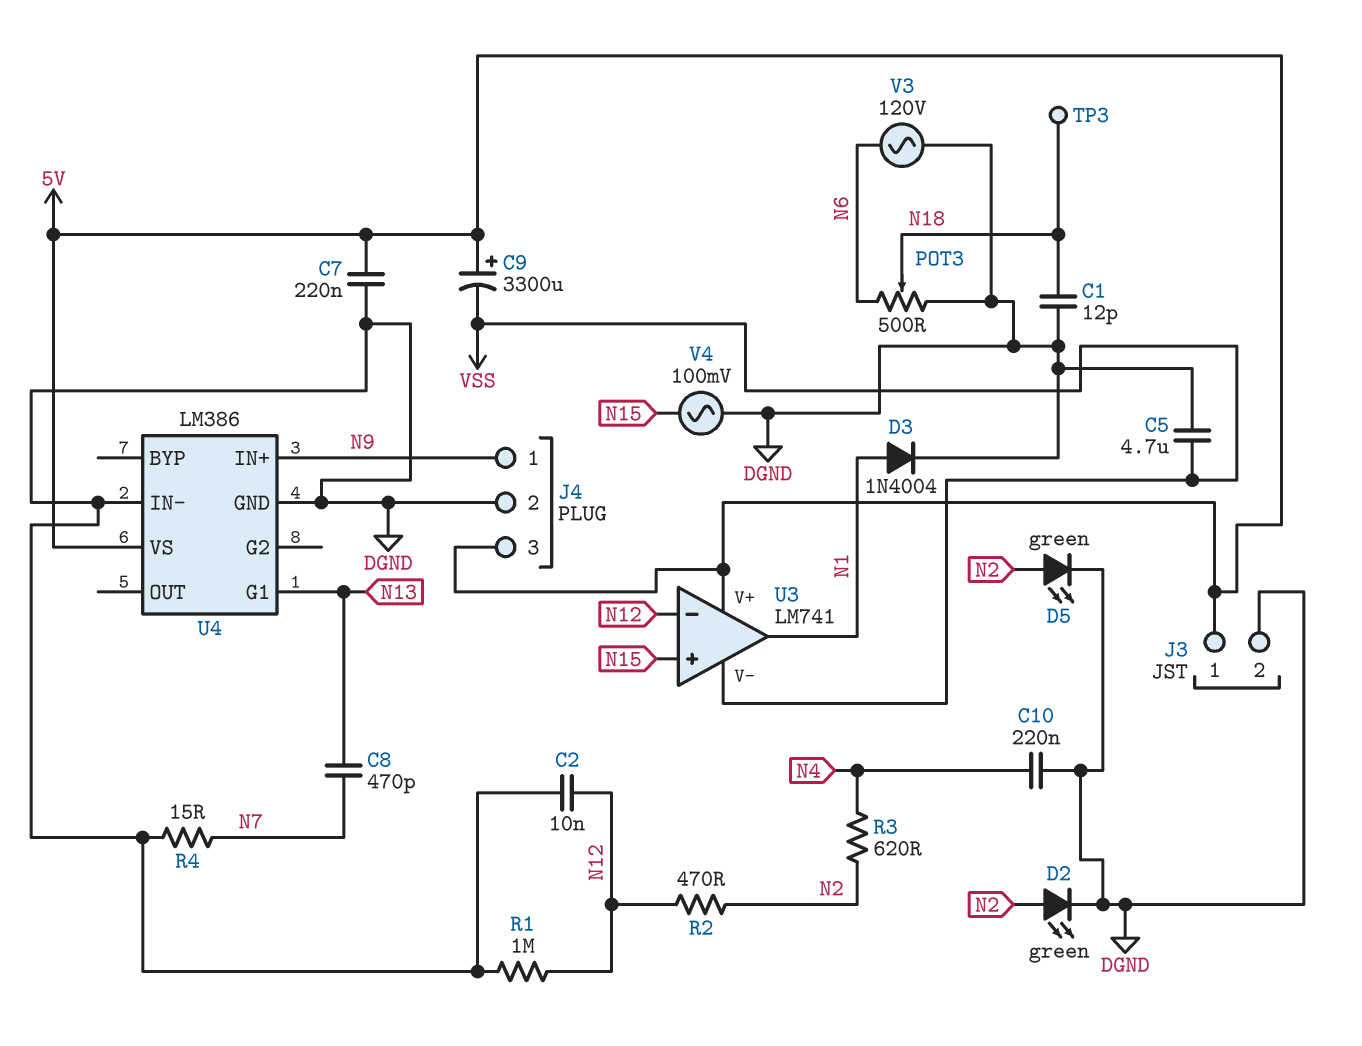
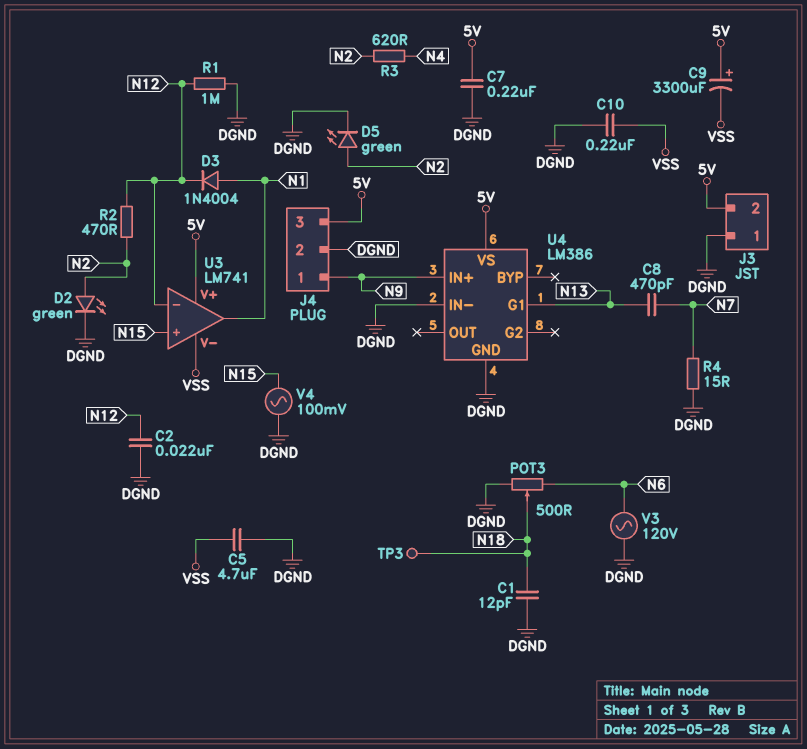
C2: 10nF (DGND, N12) -> 22nF (DGND, N12)
C10: 220nF (DGND, N4) -> 220nF (DGND, VSS)
D3: diode 1N4004 (A N1, K DGND) -> diode 1N4004 (A N1, K N12)
J3 pin 1: 5V -> DGND
J3 pin 2: DGND -> 5V

